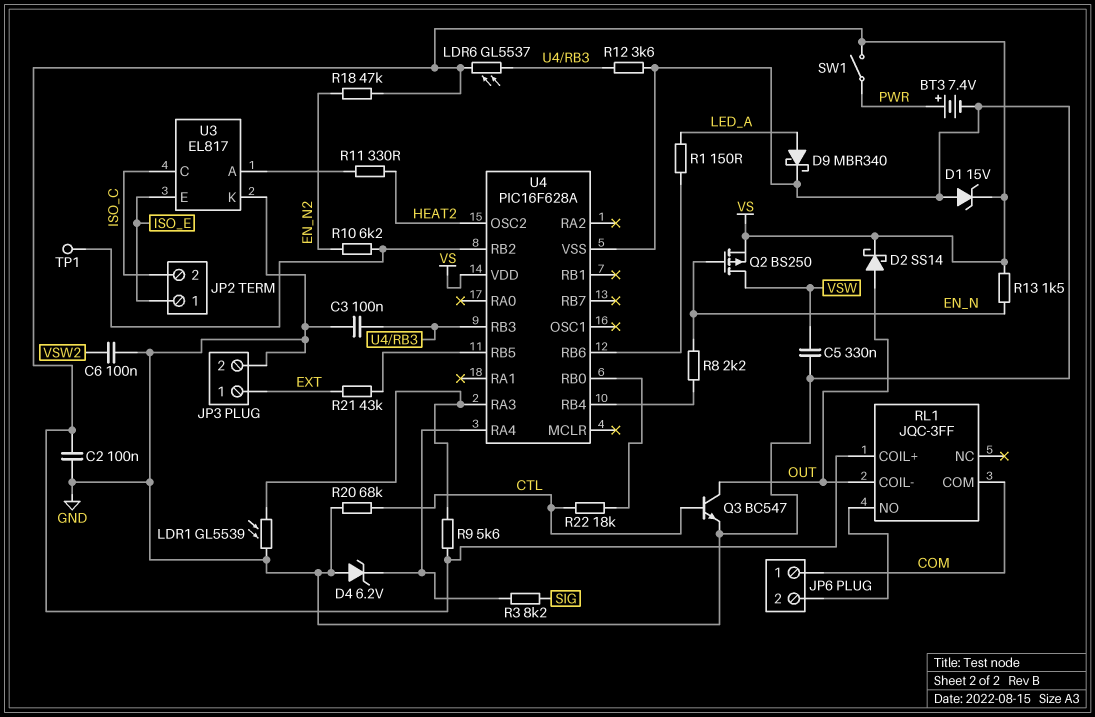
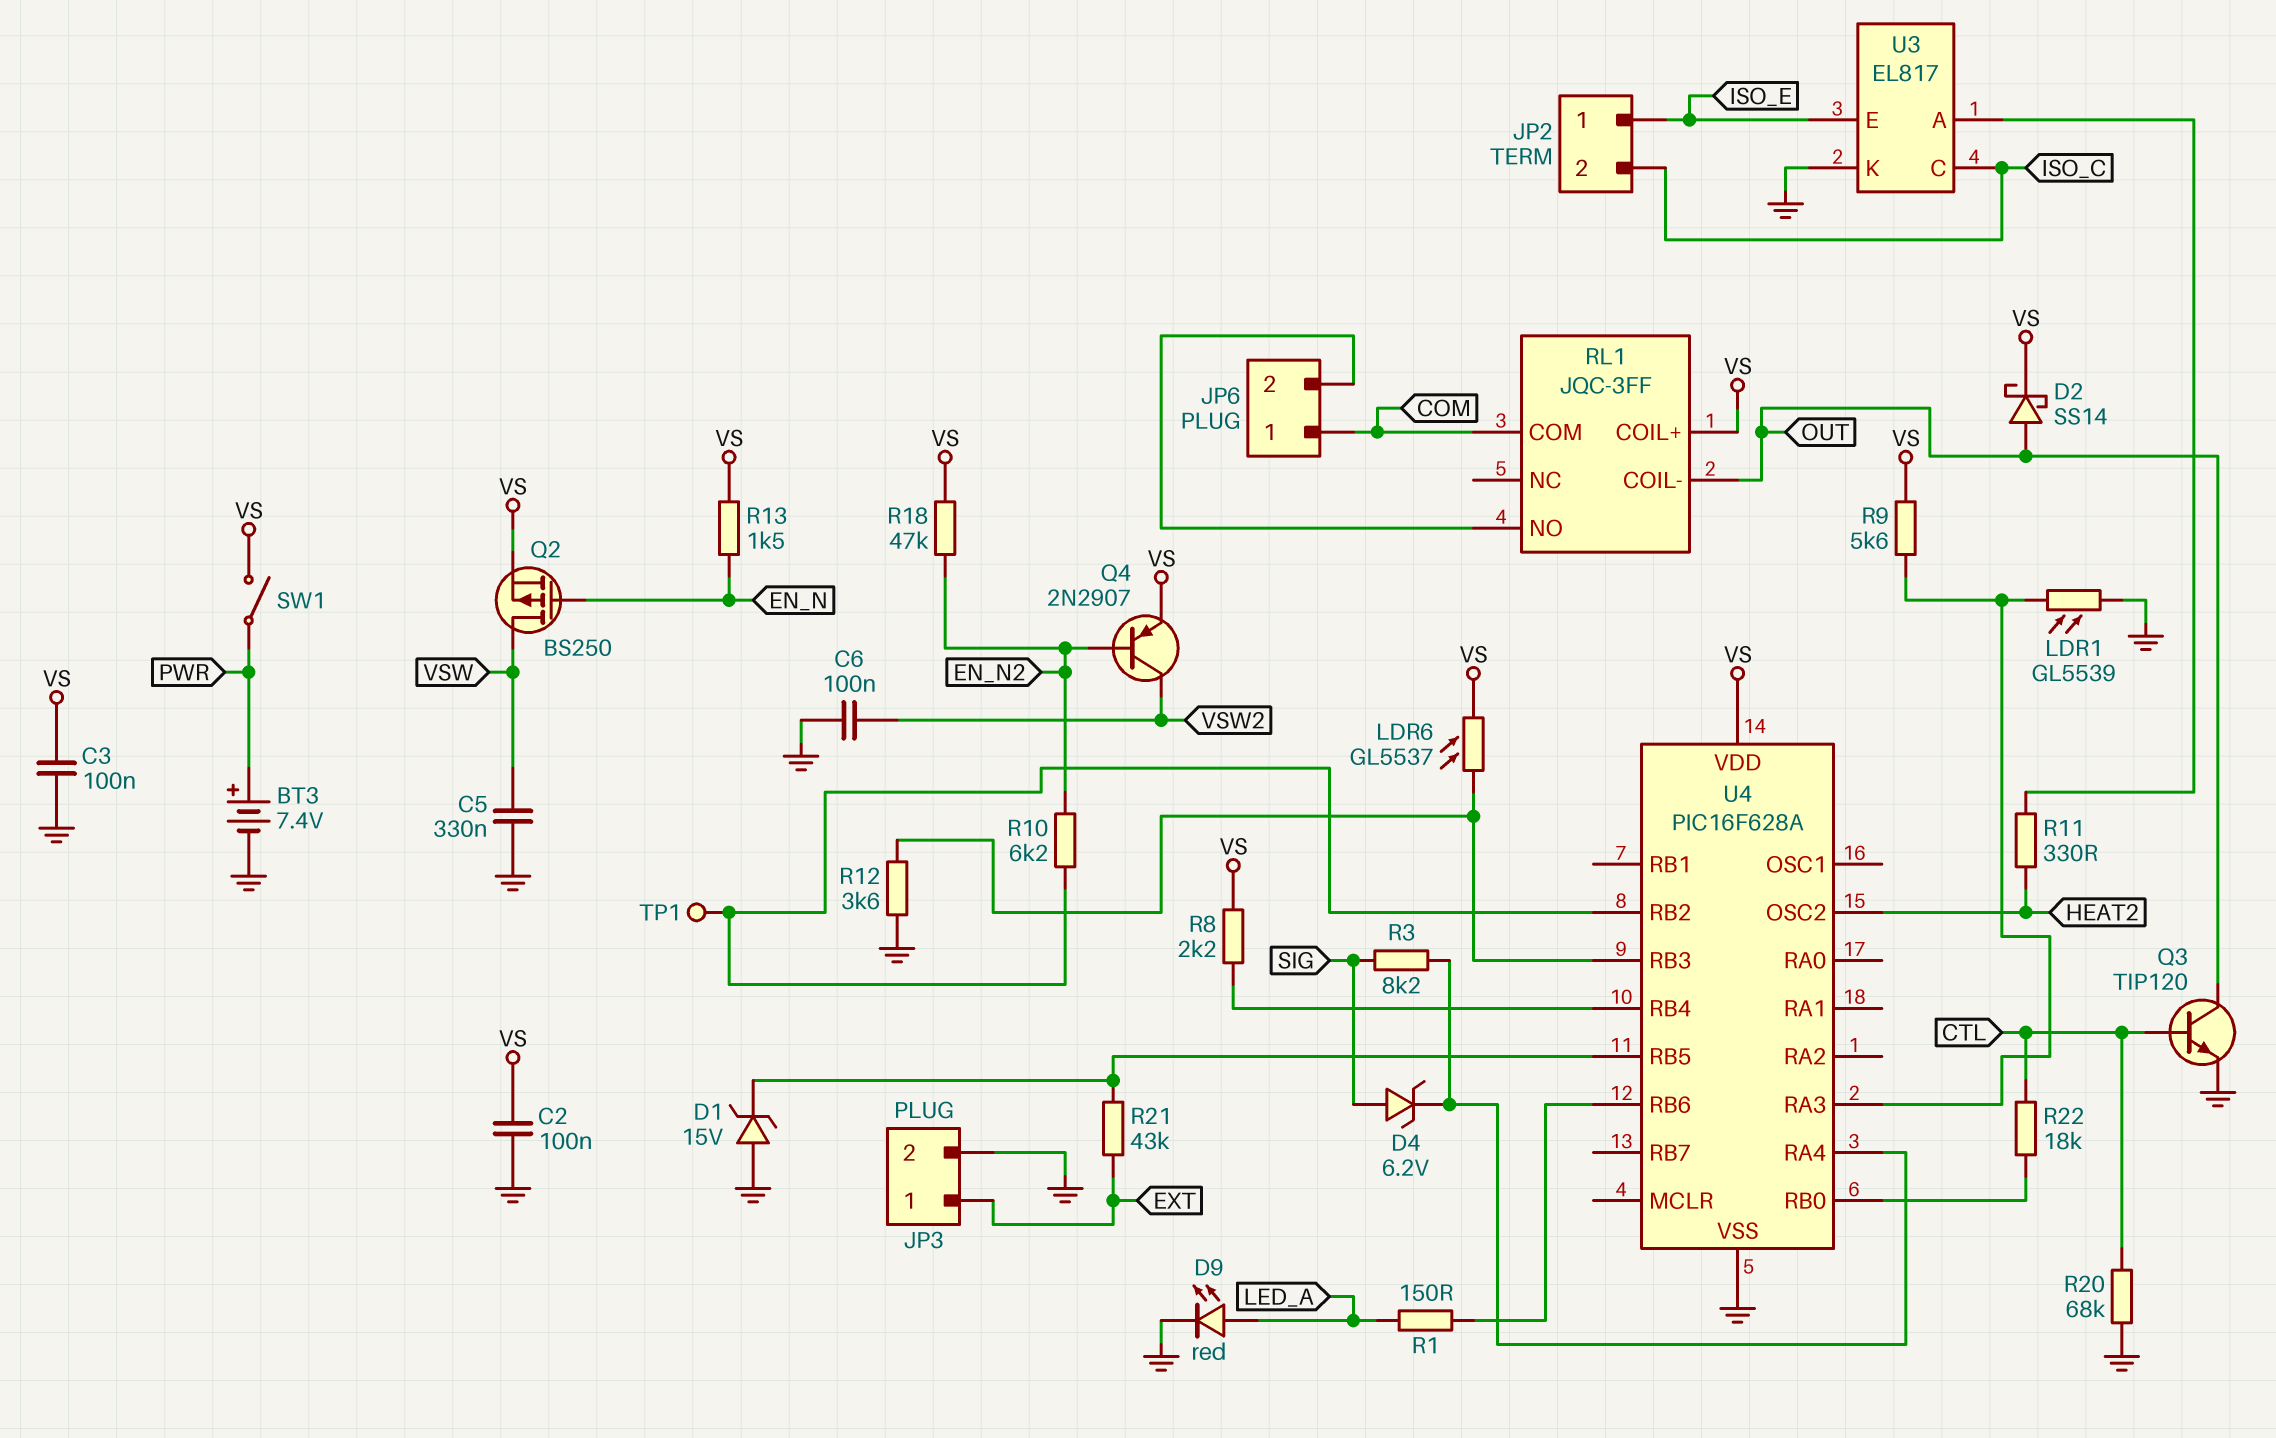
C3: 100nF (GND, U4/RB3) -> 100nF (GND, VS)
D1: zener 15V (A GND, K VS) -> zener 15V (A GND, K U4/RB5)
D4: zener 6.2V (A GND, K U4/RA4) -> zener 6.2V (A SIG, K U4/RA4)
D9: schottky MBR340 (A LED_A, K GND) -> LED red (A LED_A, K GND)
Q3: NPN BC547 (B CTL, C OUT, E GND) -> NPN TIP120 (B CTL, C OUT, E GND)
Q4: none -> PNP 2N2907 (B EN_N2, C VSW2, E VS)
R8: 2.2k (EN_N, U4/RB4) -> 2.2k (U4/RB4, VS)

